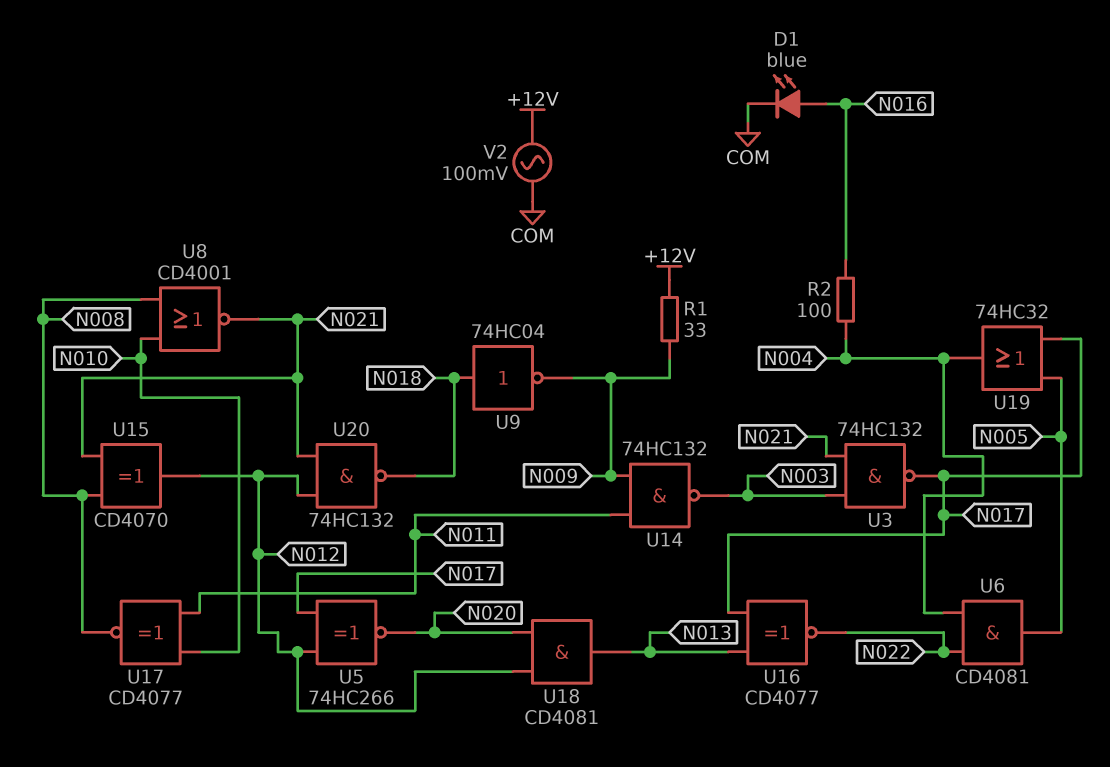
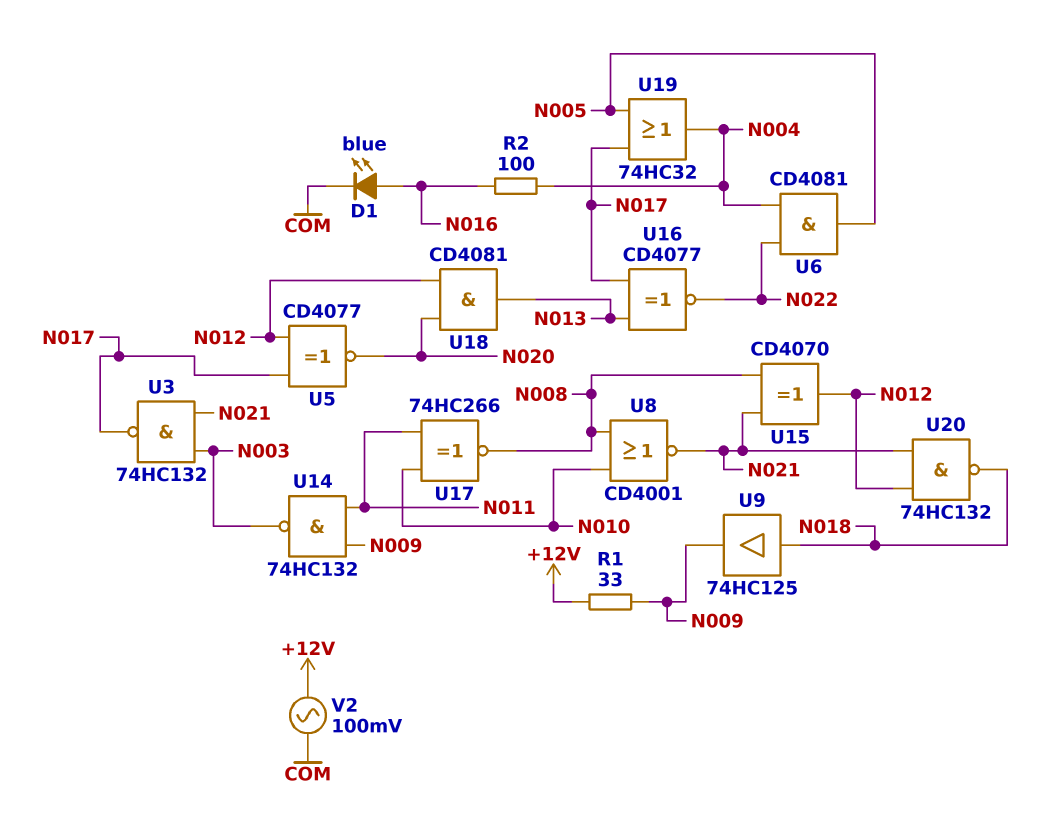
U5: XNOR 74HC266 (in N012, in N017, out N020) -> XNOR CD4077 (in N012, in N017, out N020)
U9: NOT 74HC04 (in N018, out N009) -> buffer 74HC125 (in N018, out N009)
U17: XNOR CD4077 (in N010, in N011, out N008) -> XNOR 74HC266 (in N010, in N011, out N008)

